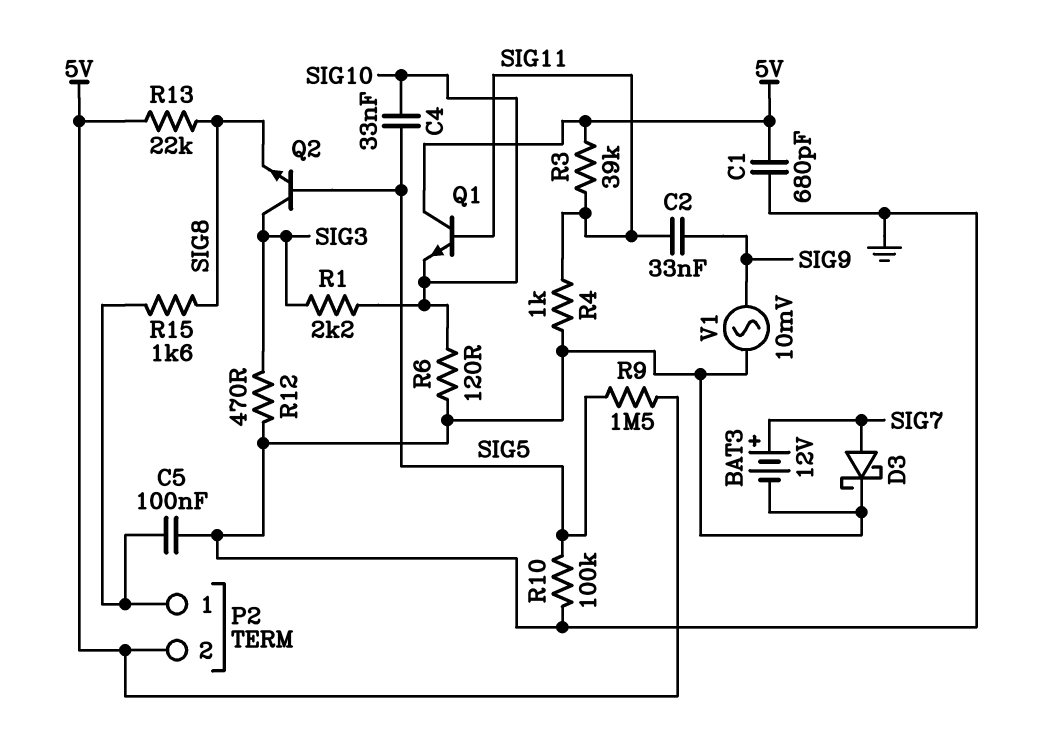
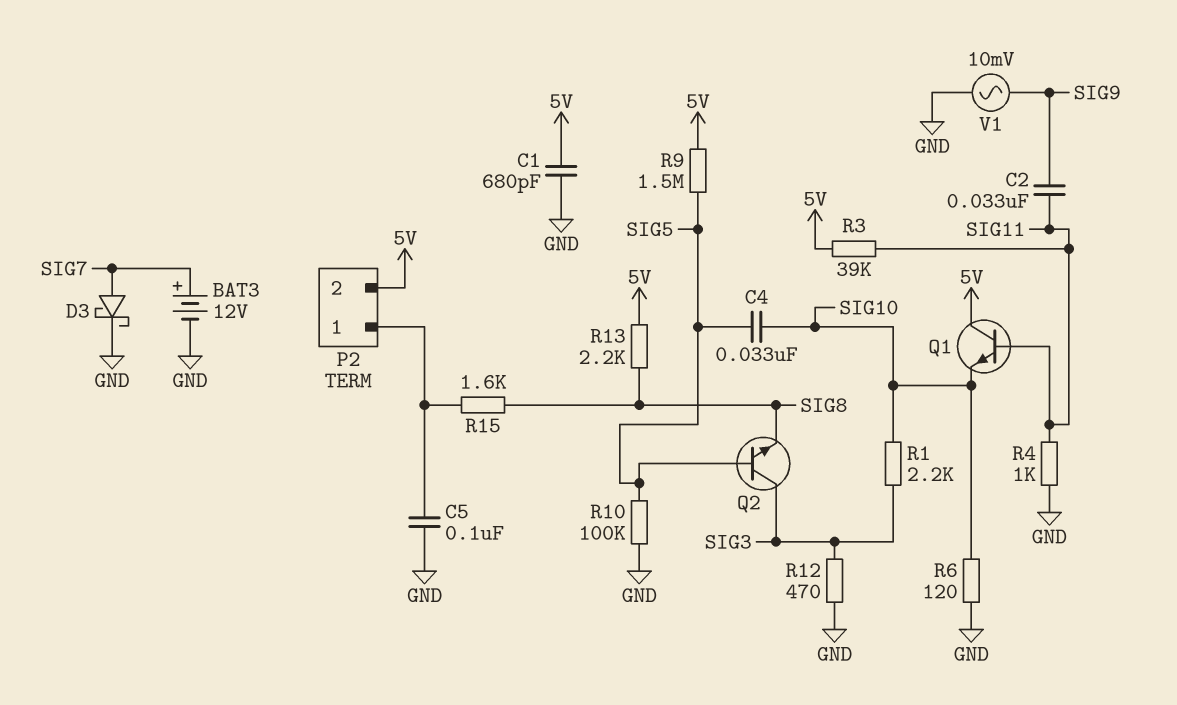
R13: 22k (5V, SIG8) -> 2.2k (5V, SIG8)

